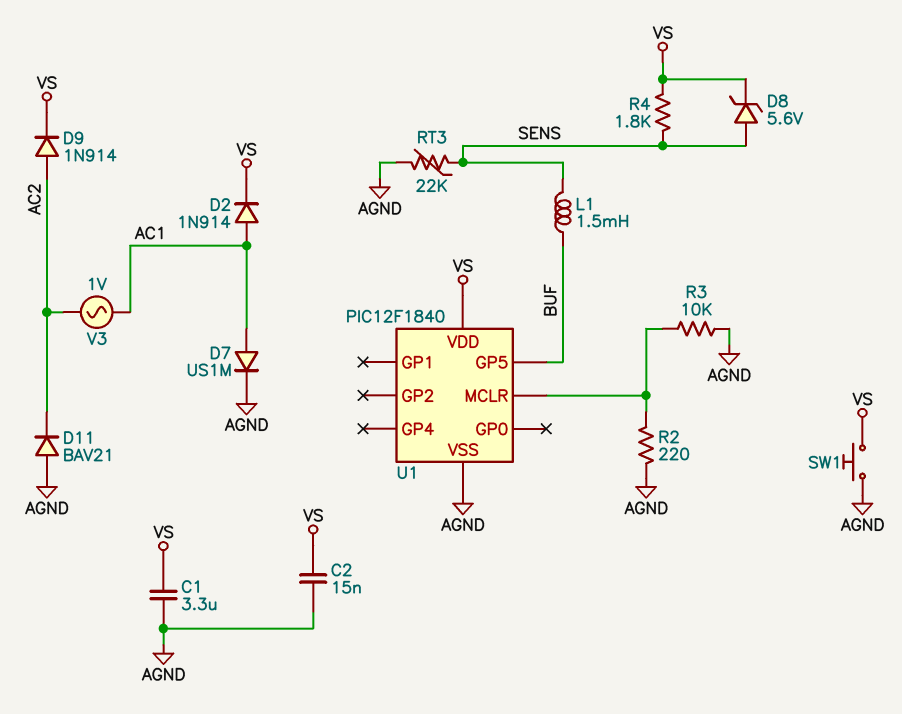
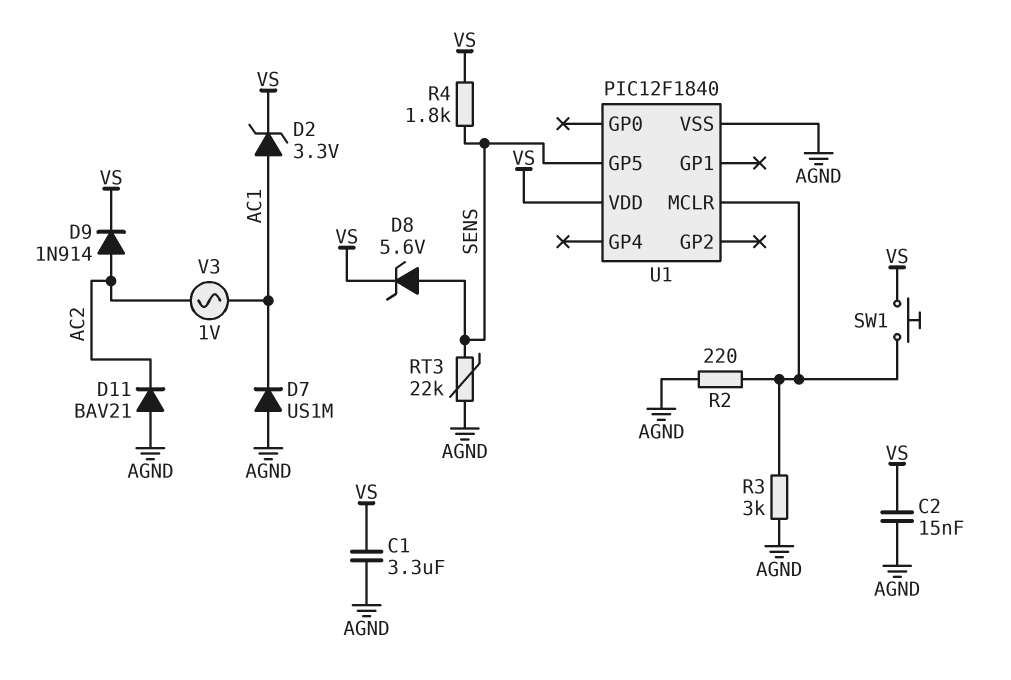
D2: diode 1N914 (A AC1, K VS) -> zener 3.3V (A AC1, K VS)
D7: diode US1M (A AC1, K AGND) -> diode US1M (A AGND, K AC1)
L1: 1.5mH (BUF, SENS) -> none
R3: 10k (AGND, U1/MCLR) -> 3k (AGND, U1/MCLR)
SW1: button (AGND, VS) -> button (U1/MCLR, VS)
U1 pin GP5: BUF -> SENS

